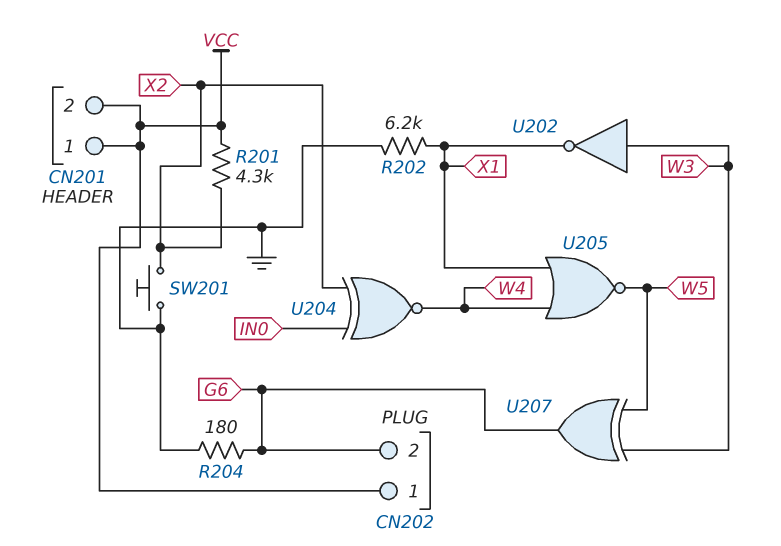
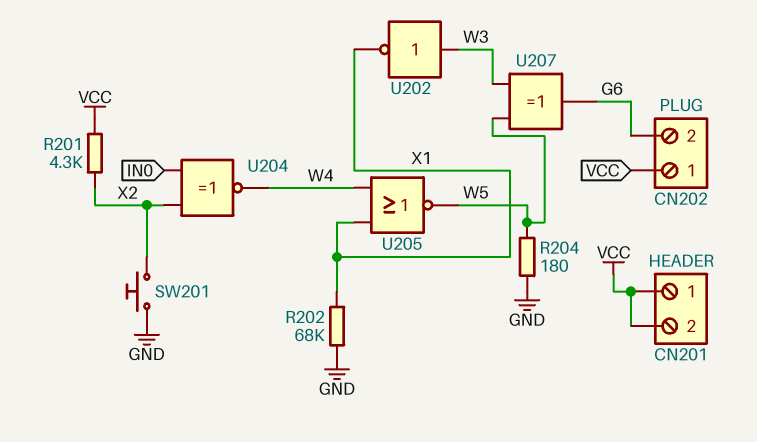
R202: 6.2k (GND, X1) -> 68k (GND, X1)
R204: 180 (G6, GND) -> 180 (GND, W5)

